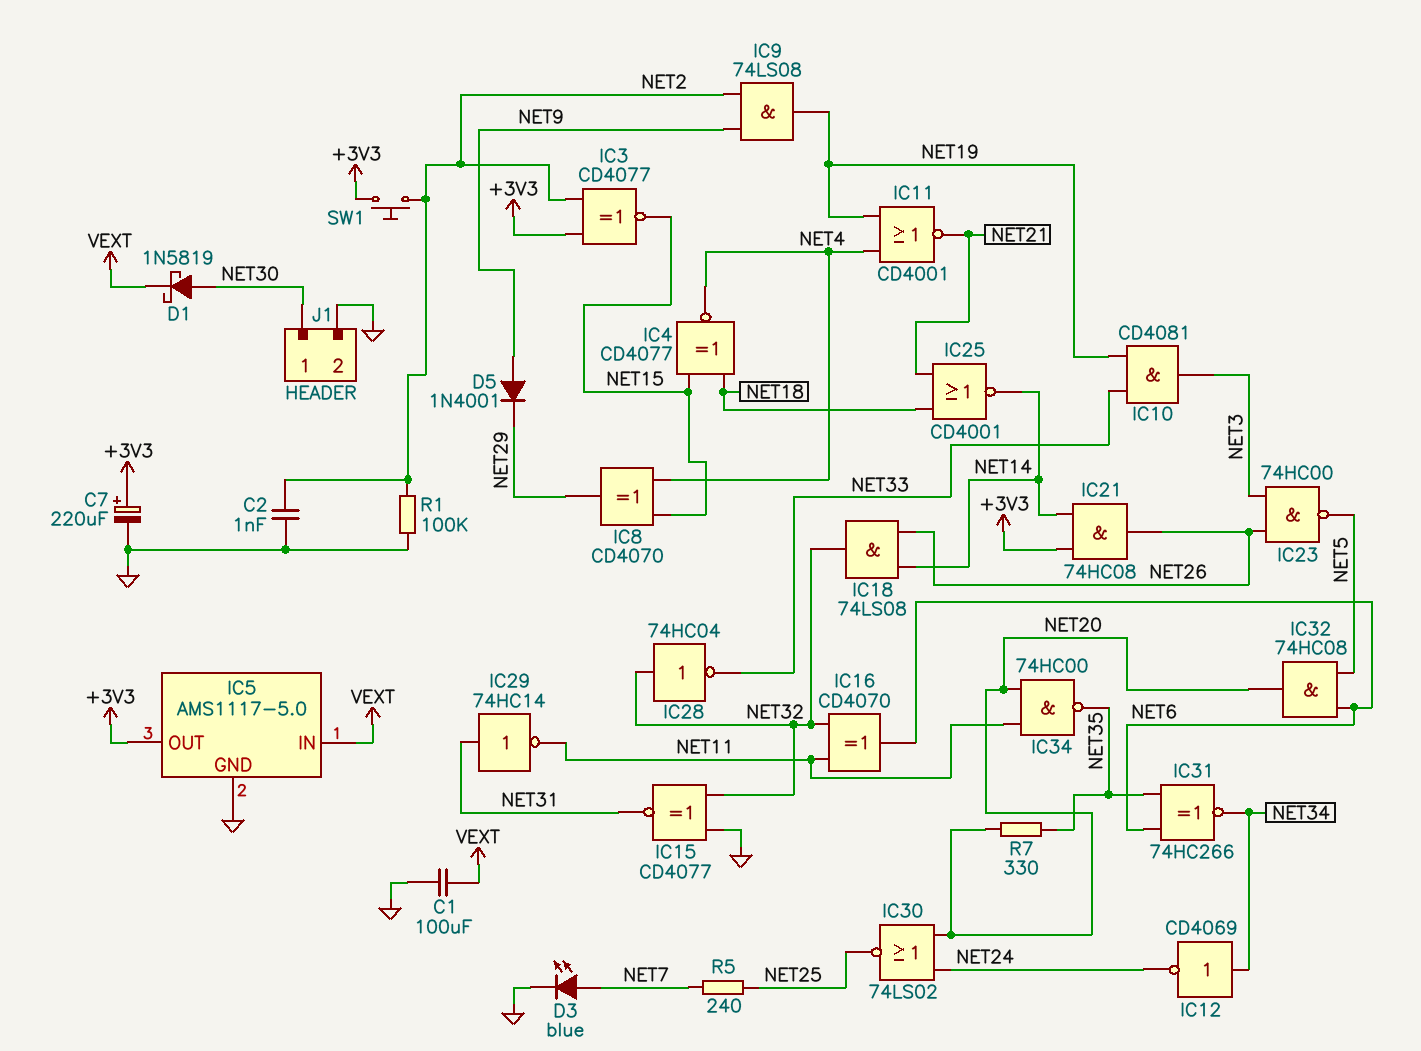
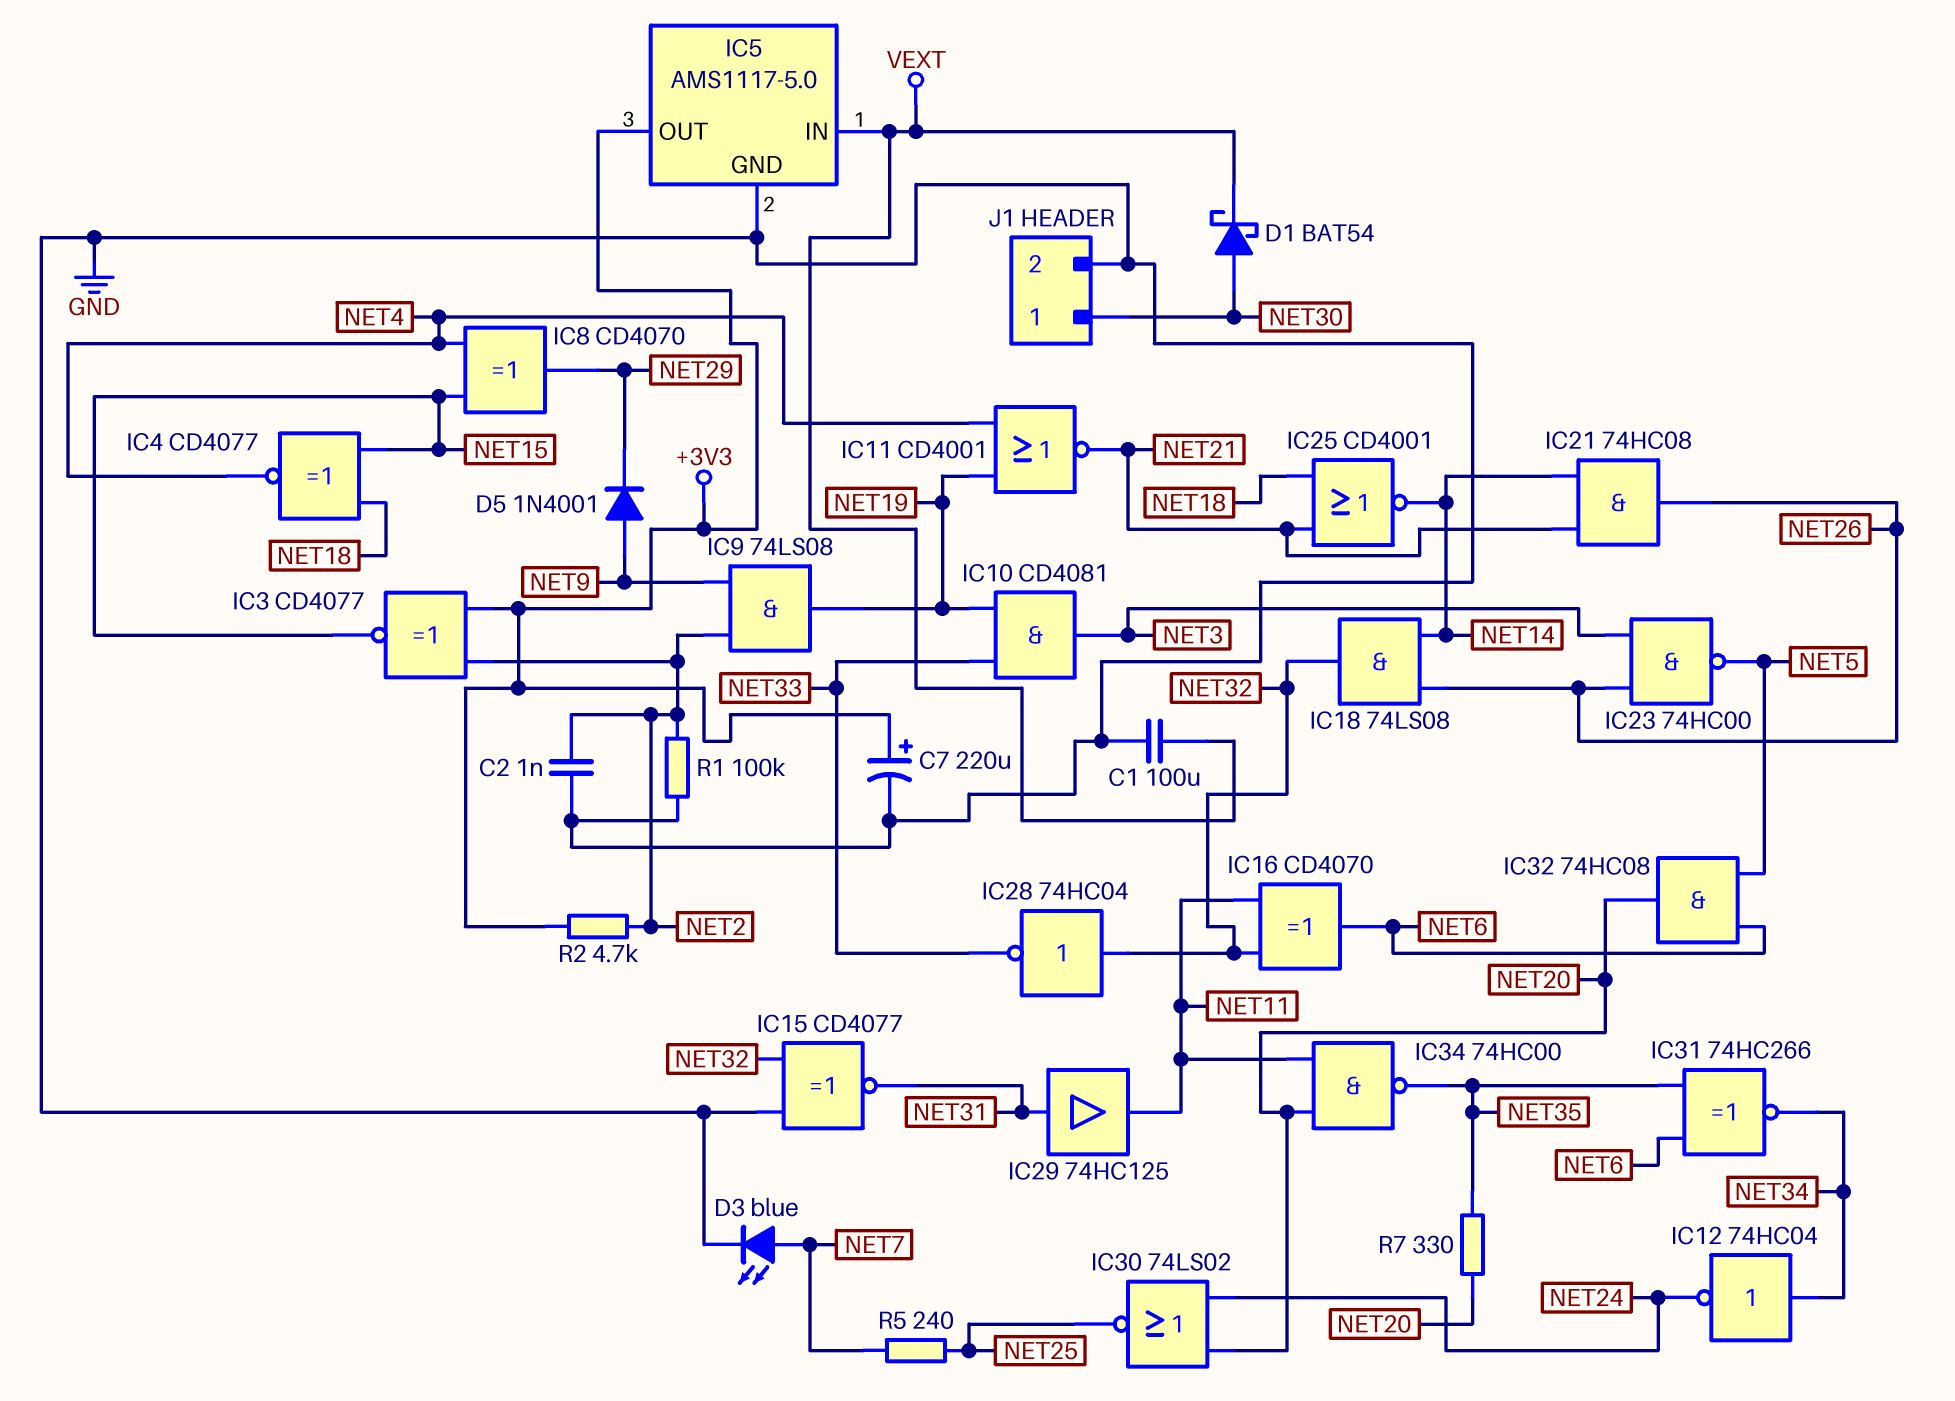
D1: schottky 1N5819 (A NET30, K VEXT) -> schottky BAT54 (A NET30, K VEXT)
IC12: NOT CD4069 (in NET34, out NET24) -> NOT 74HC04 (in NET34, out NET24)
IC21: AND 74HC08 (in +3V3, in NET14, out NET26) -> AND 74HC08 (in NET14, in NET21, out NET26)
IC29: NOT 74HC14 (in NET31, out NET11) -> buffer 74HC125 (in NET31, out NET11)
R2: none -> 4.7k (+3V3, NET2)
SW1: button (+3V3, NET2) -> none

